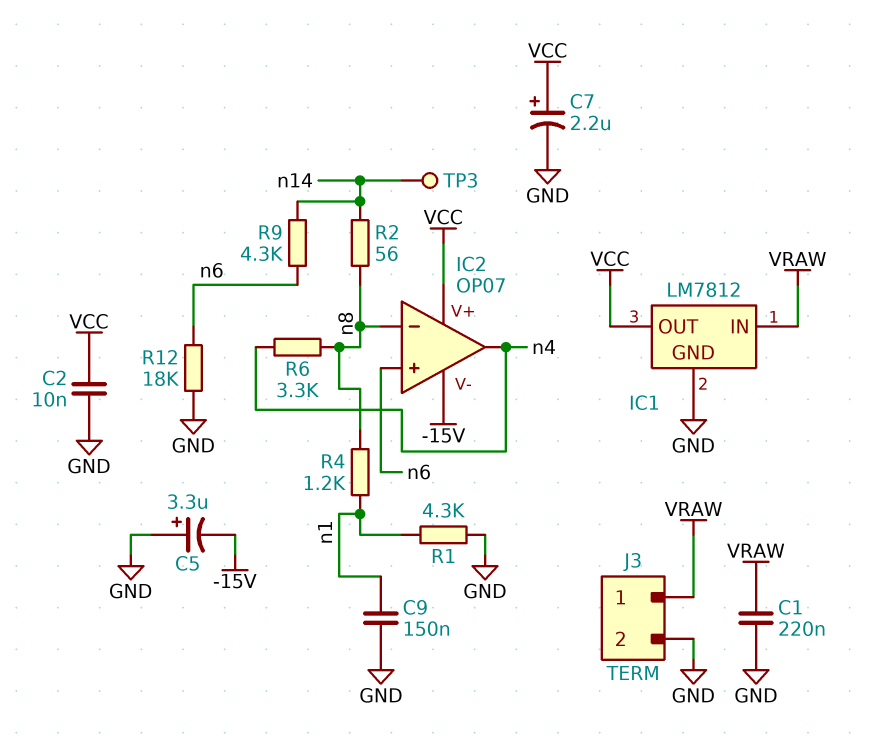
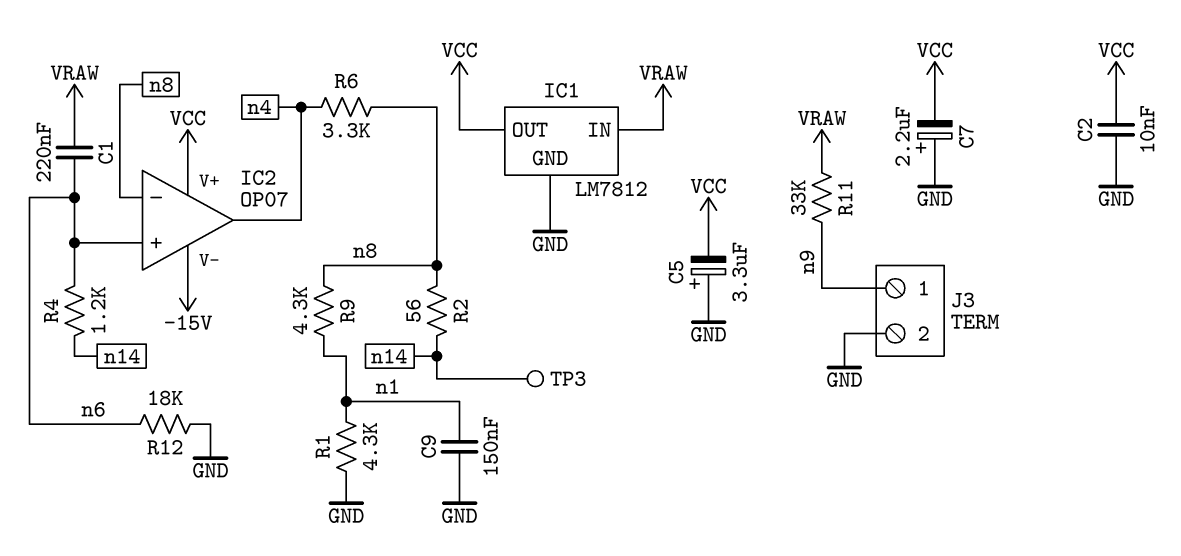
C1: 220nF (GND, VRAW) -> 220nF (VRAW, n6)
C5: 3.3uF (plus GND, minus -15V) -> 3.3uF (plus GND, minus VCC)
C7: 2.2uF (plus VCC, minus GND) -> 2.2uF (plus GND, minus VCC)
J3 pin 1: VRAW -> n9
R4: 1.2k (n1, n8) -> 1.2k (n6, n14)
R9: 4.3k (n6, n14) -> 4.3k (n1, n8)
R11: none -> 33k (VRAW, n9)

